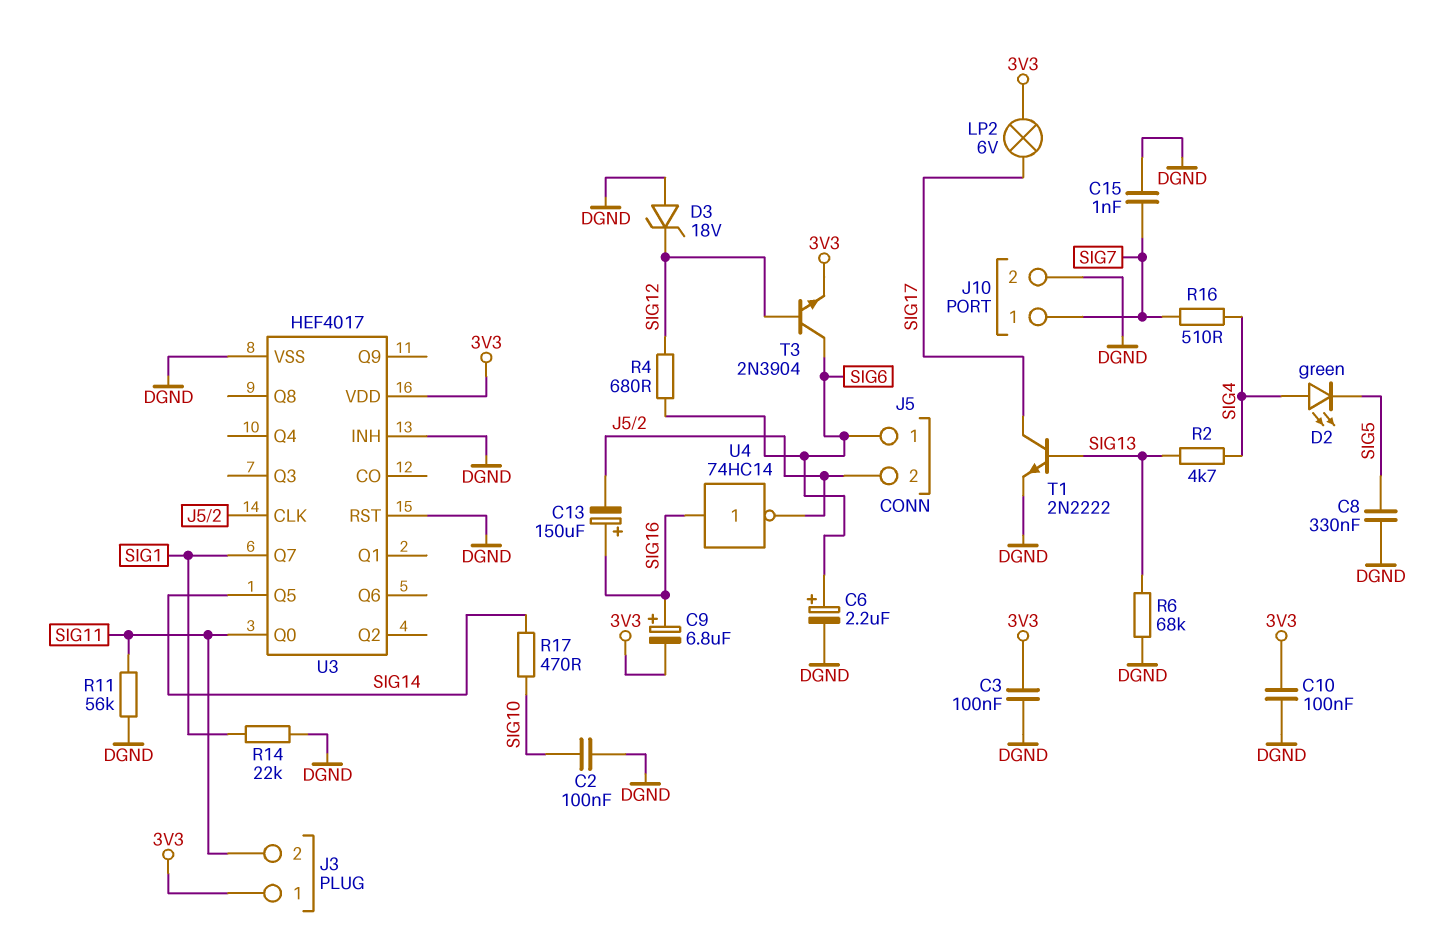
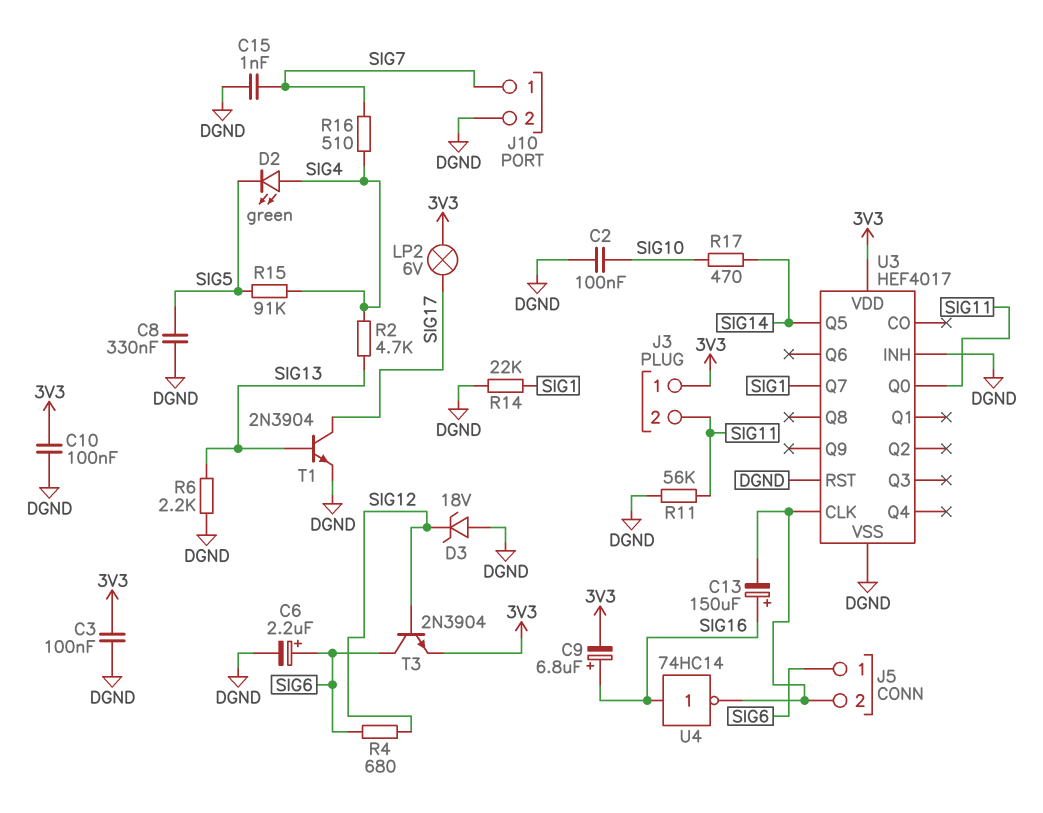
R6: 68k (DGND, SIG13) -> 2.2k (DGND, SIG13)
R15: none -> 91k (SIG4, SIG5)
T1: NPN 2N2222 (B SIG13, C SIG17, E DGND) -> NPN 2N3904 (B SIG13, C SIG17, E DGND)

